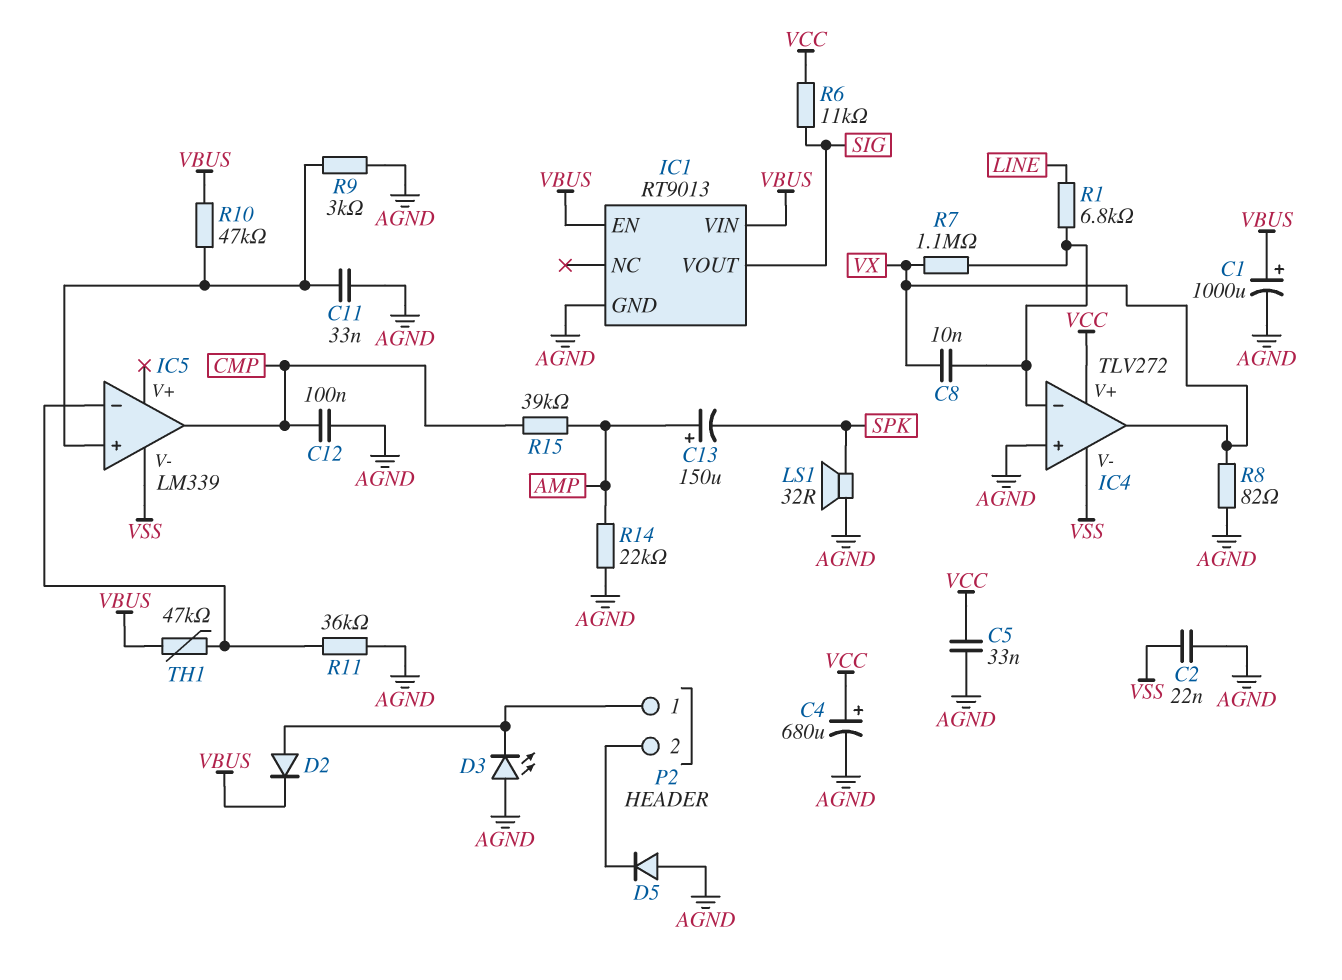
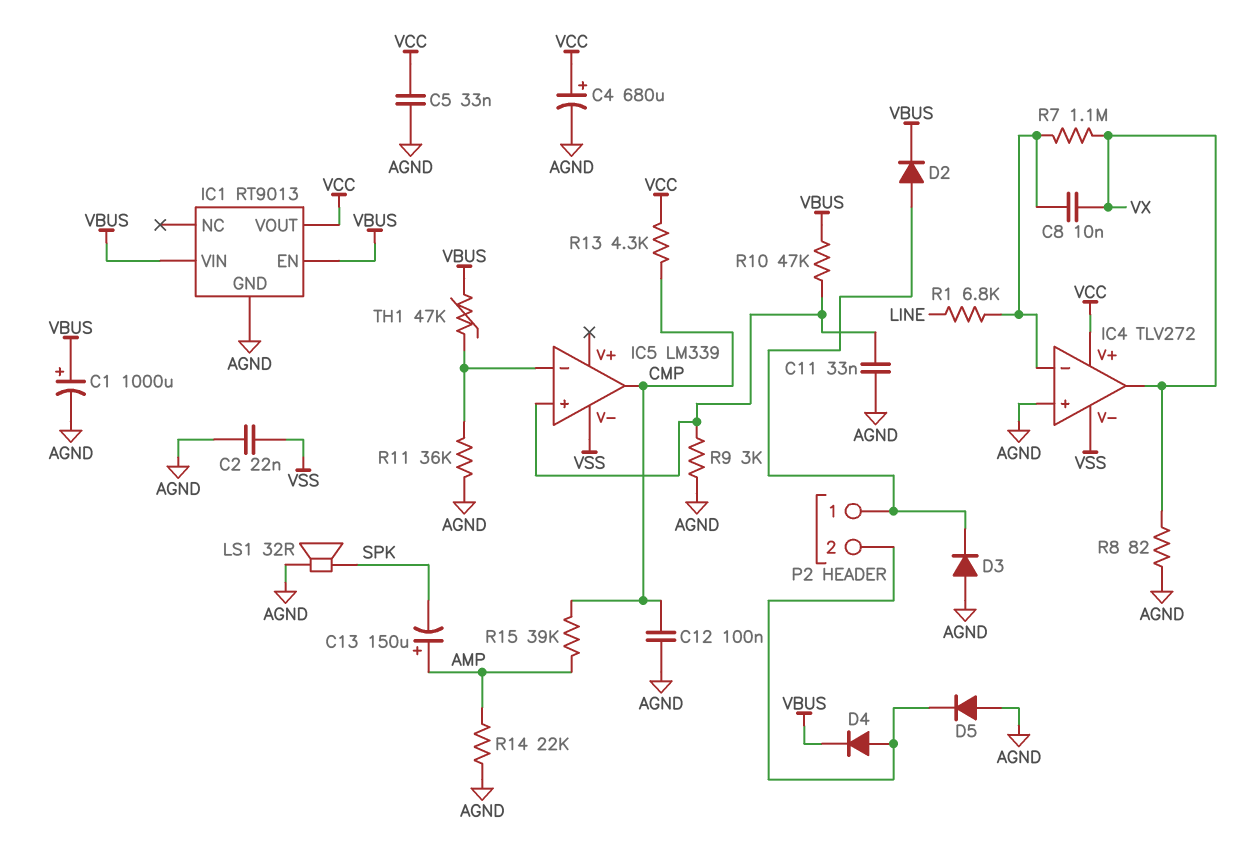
D3: LED (A AGND, K P2/1) -> diode (A AGND, K P2/1)
D4: none -> diode (A P2/2, K VBUS)
IC1 pin VOUT: SIG -> VCC
R6: 11k (SIG, VCC) -> none
R13: none -> 4.3k (CMP, VCC)

